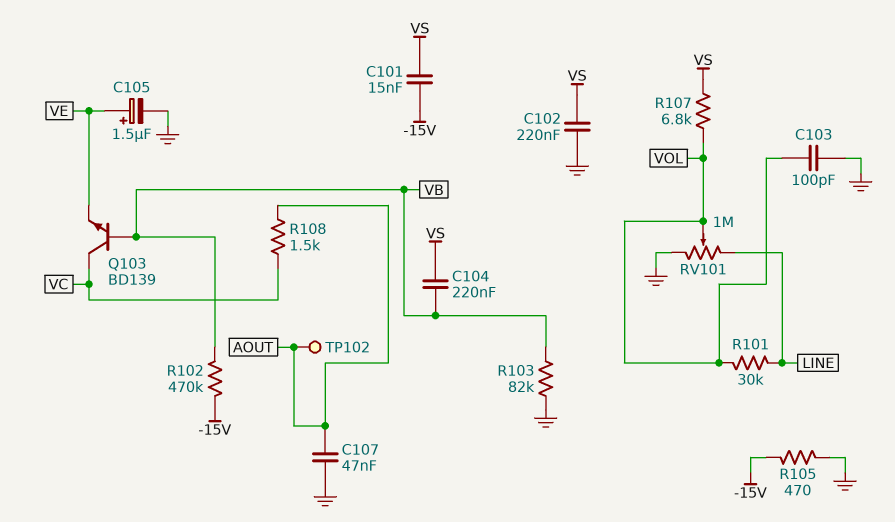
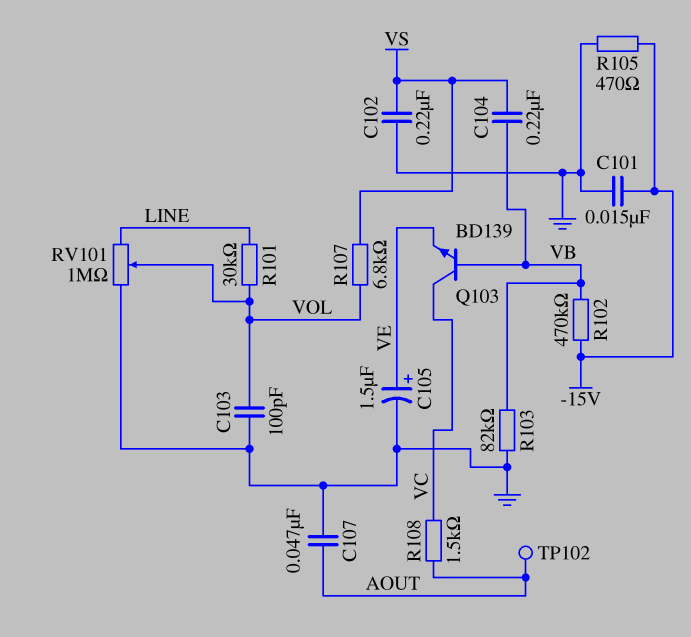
C101: 15nF (-15V, VS) -> 15nF (-15V, GND)

